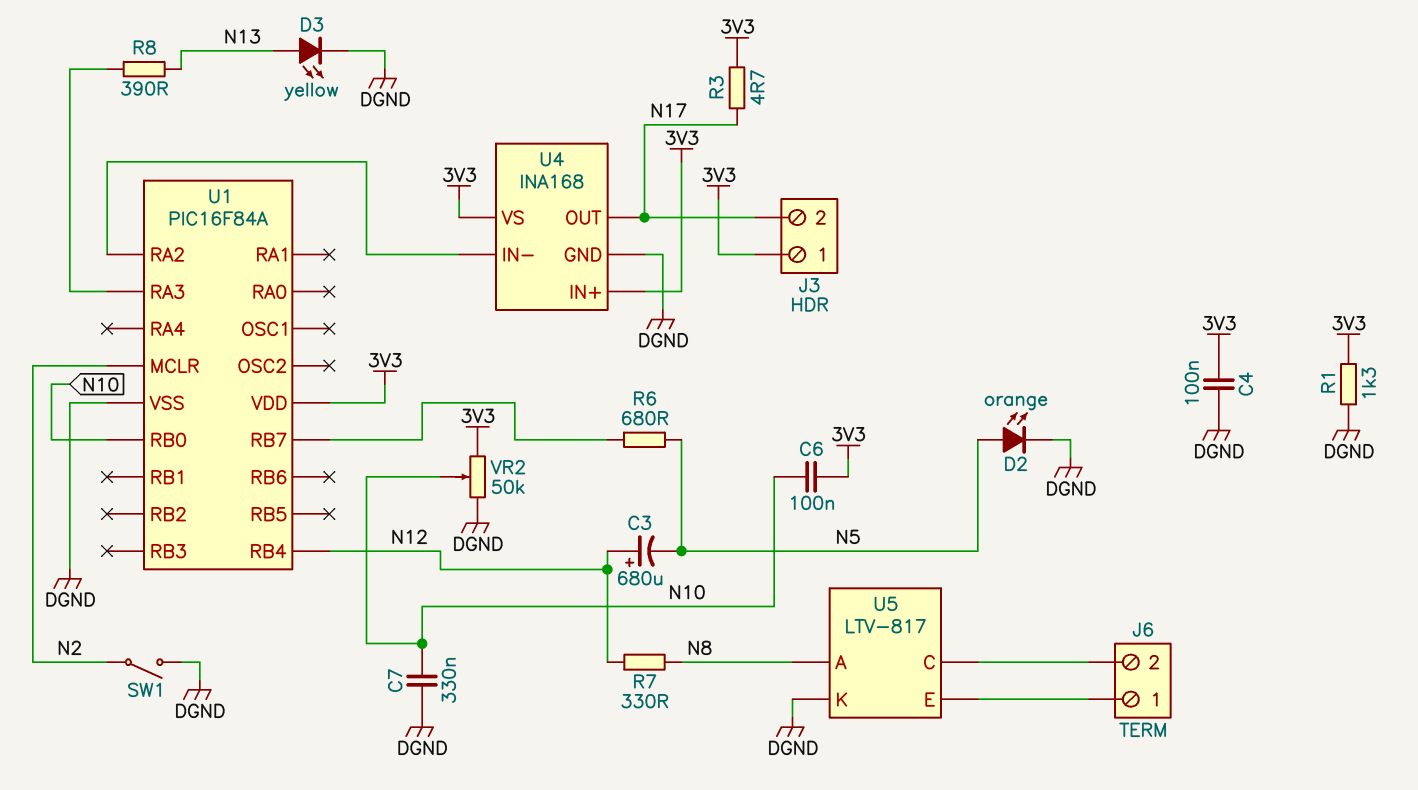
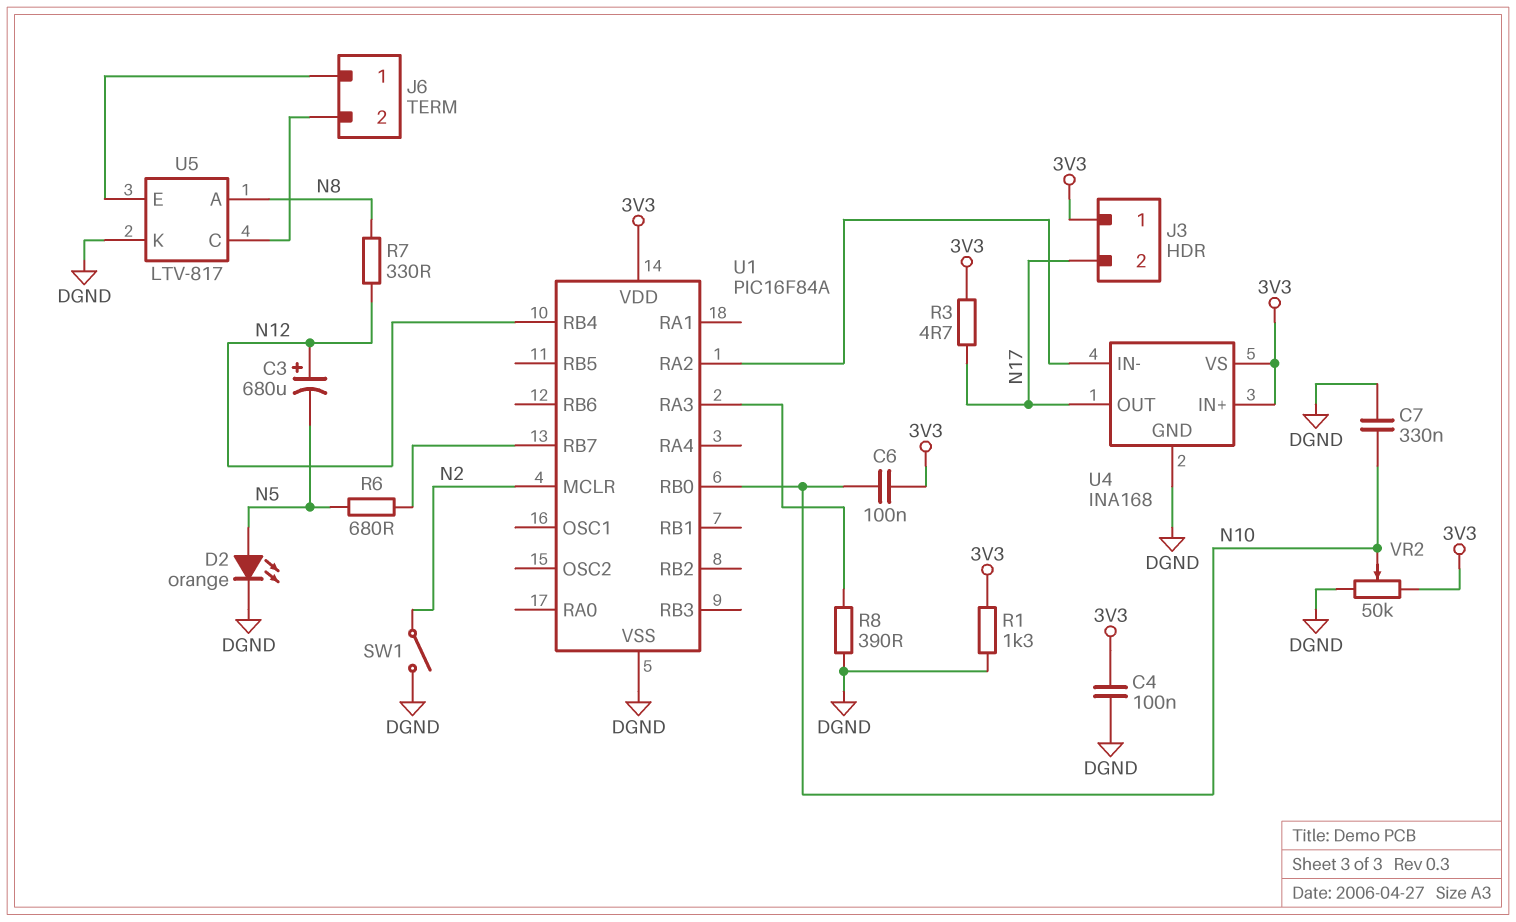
D3: LED yellow (A N13, K DGND) -> none
R8: 390 (N13, U1/RA3) -> 390 (DGND, U1/RA3)

